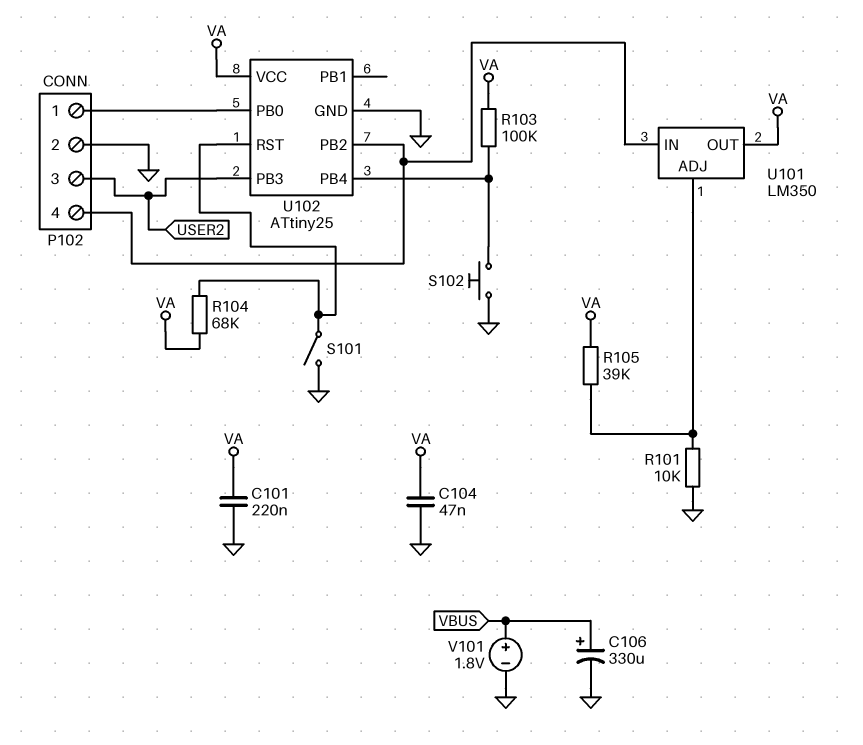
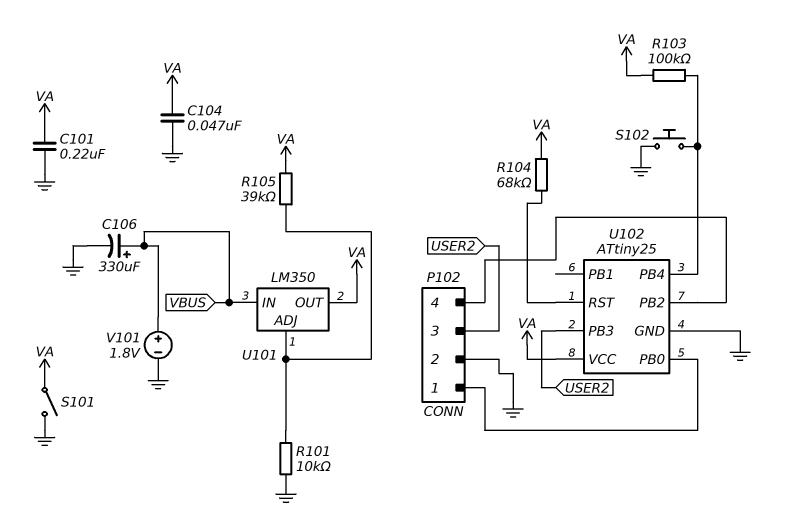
S101: switch (GND, U102/RST) -> switch (GND, VA)
U101 pin IN: P102/4 -> VBUS

